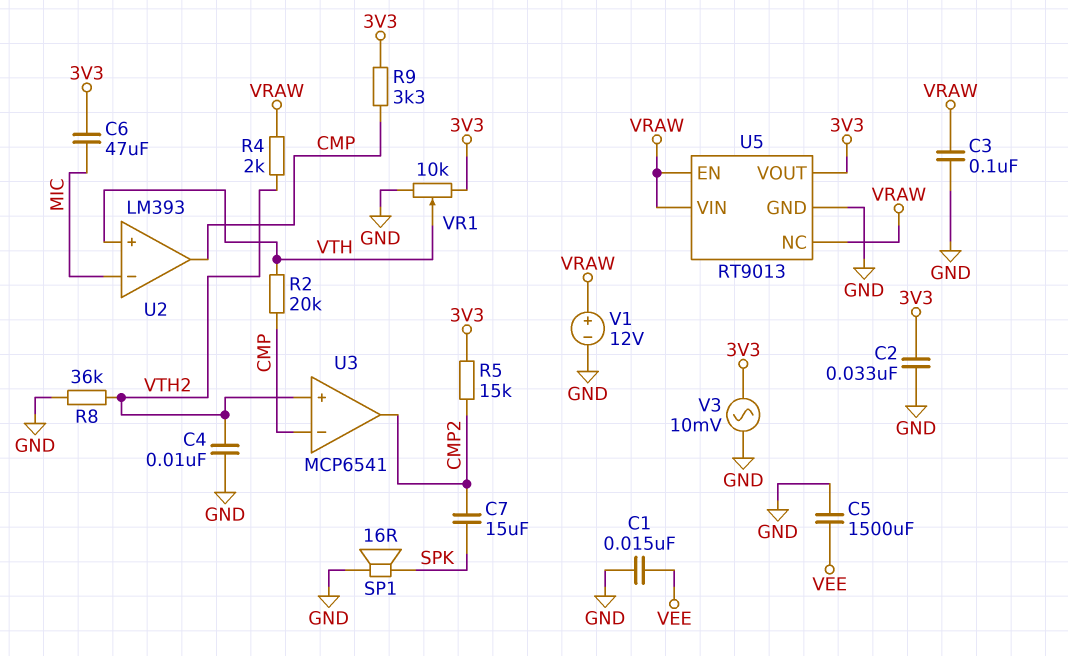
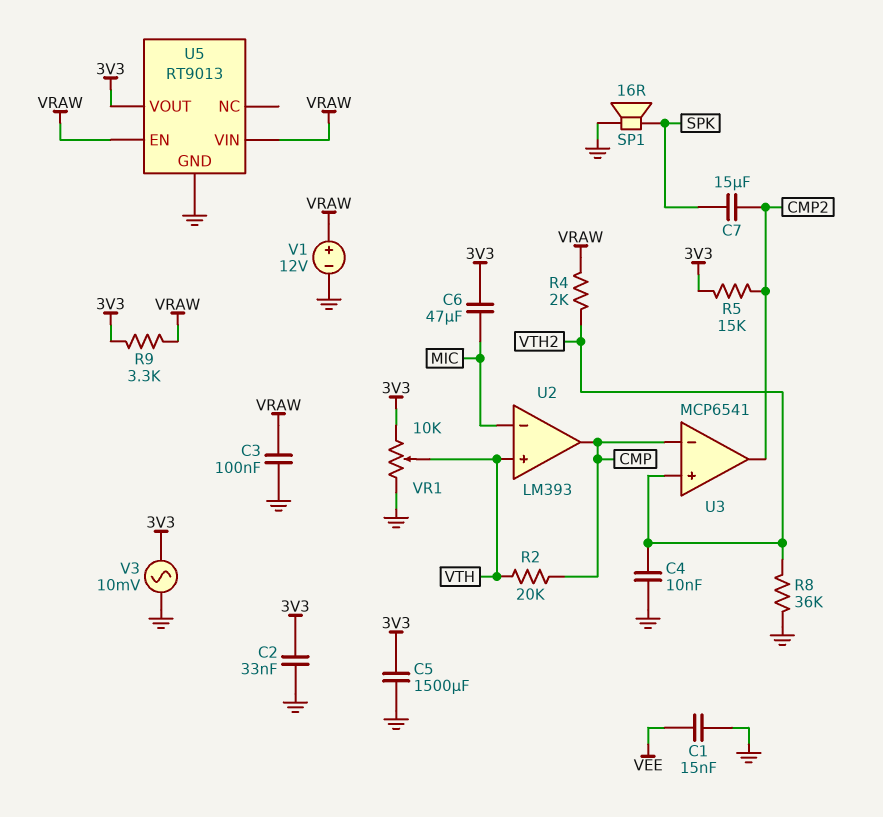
C5: 1500uF (GND, VEE) -> 1500uF (3V3, GND)
R9: 3.3k (3V3, CMP) -> 3.3k (3V3, VRAW)
U5 pin NC: VRAW -> none

